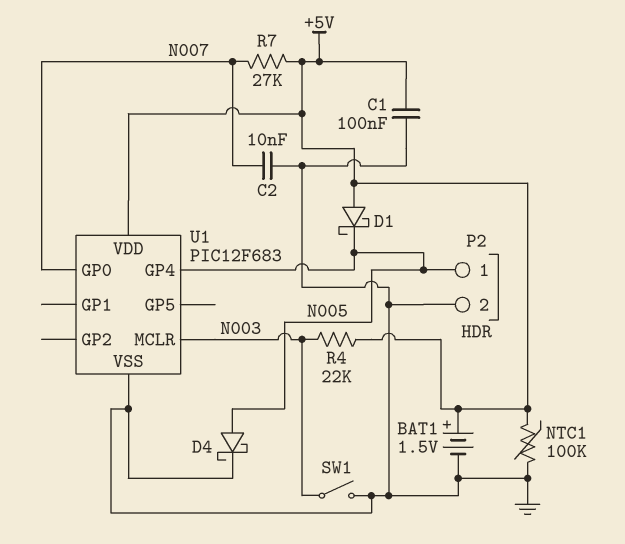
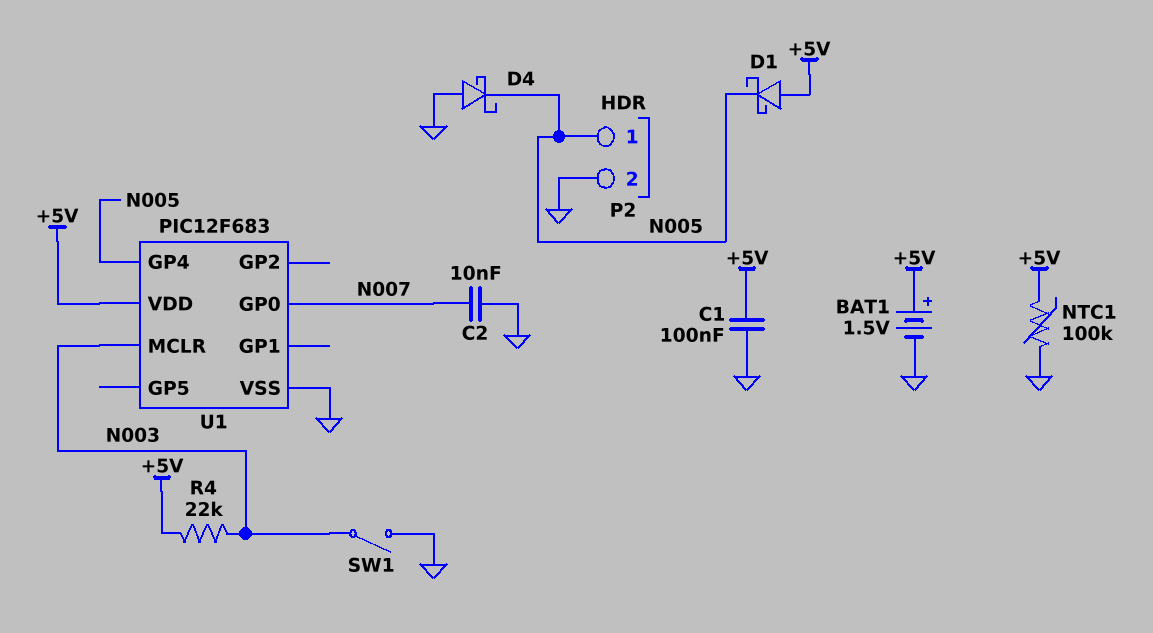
D4: schottky (A N005, K GND) -> schottky (A GND, K N005)
R7: 27k (+5V, N007) -> none

